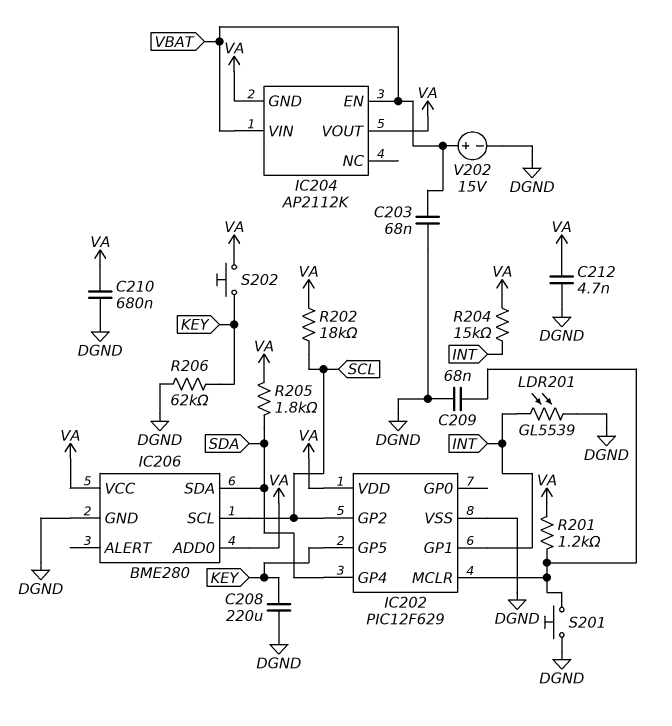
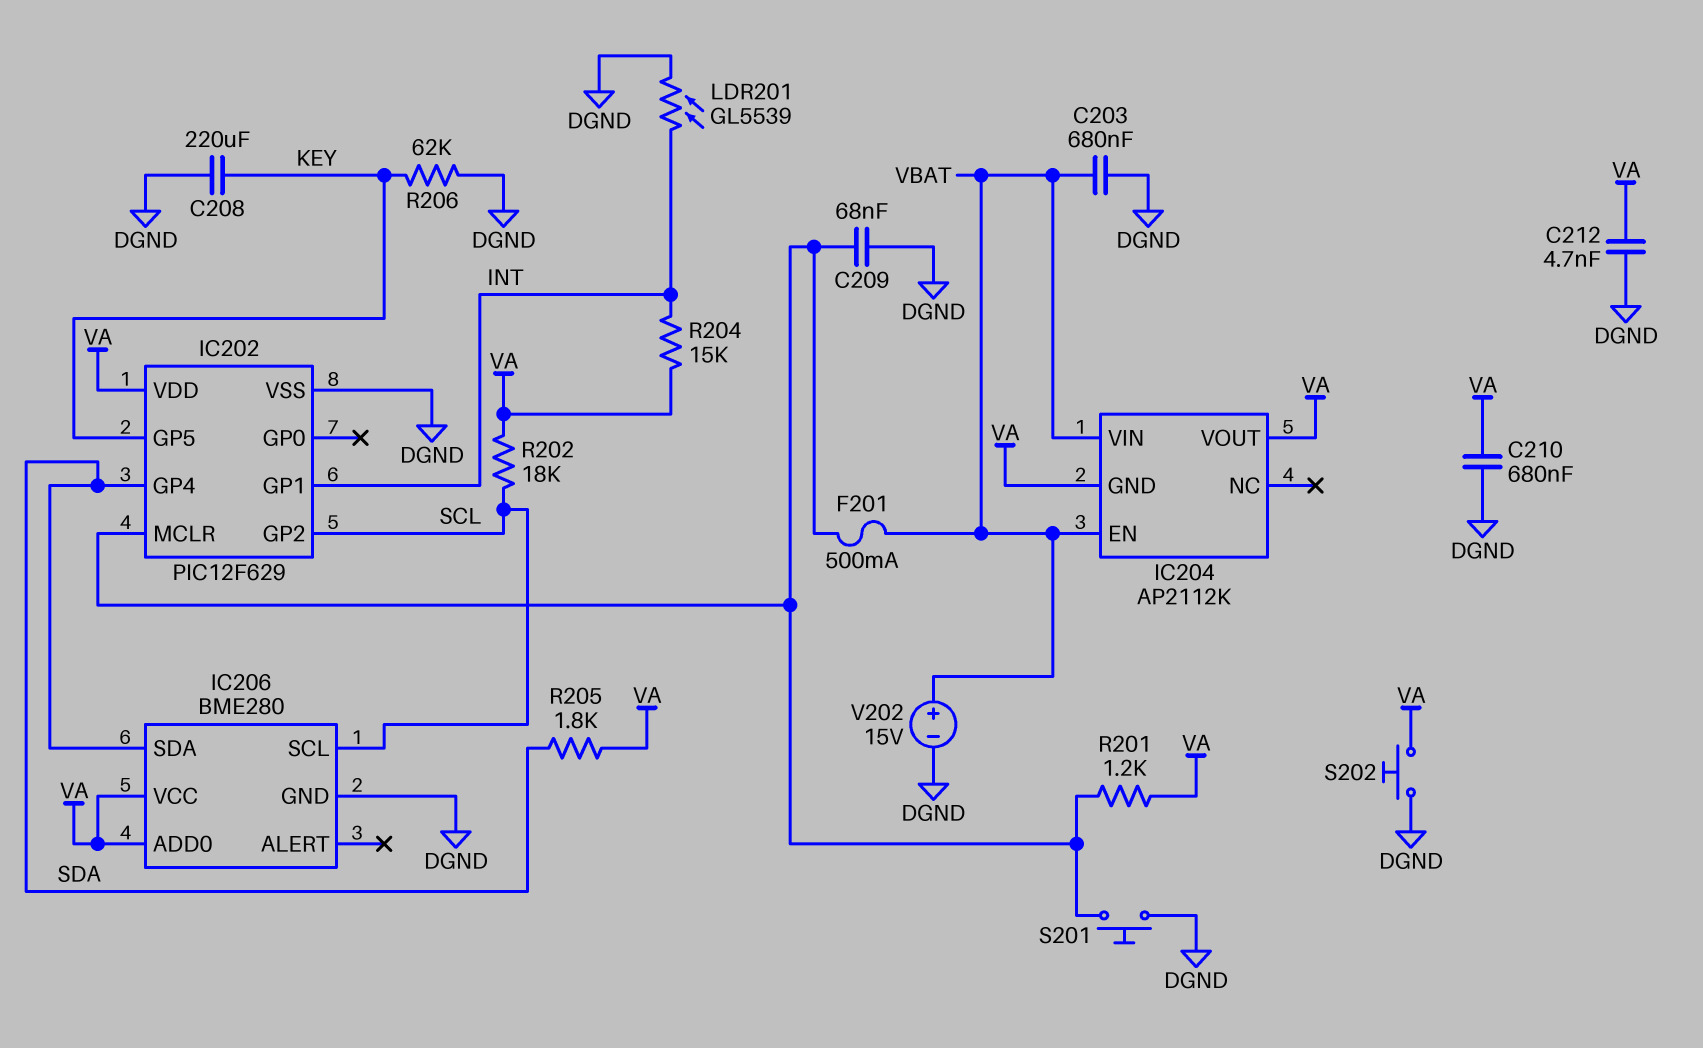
C203: 68nF (DGND, VBAT) -> 680nF (DGND, VBAT)
F201: none -> 500mA (IC202/MCLR, VBAT)
S202: button (KEY, VA) -> button (DGND, VA)

